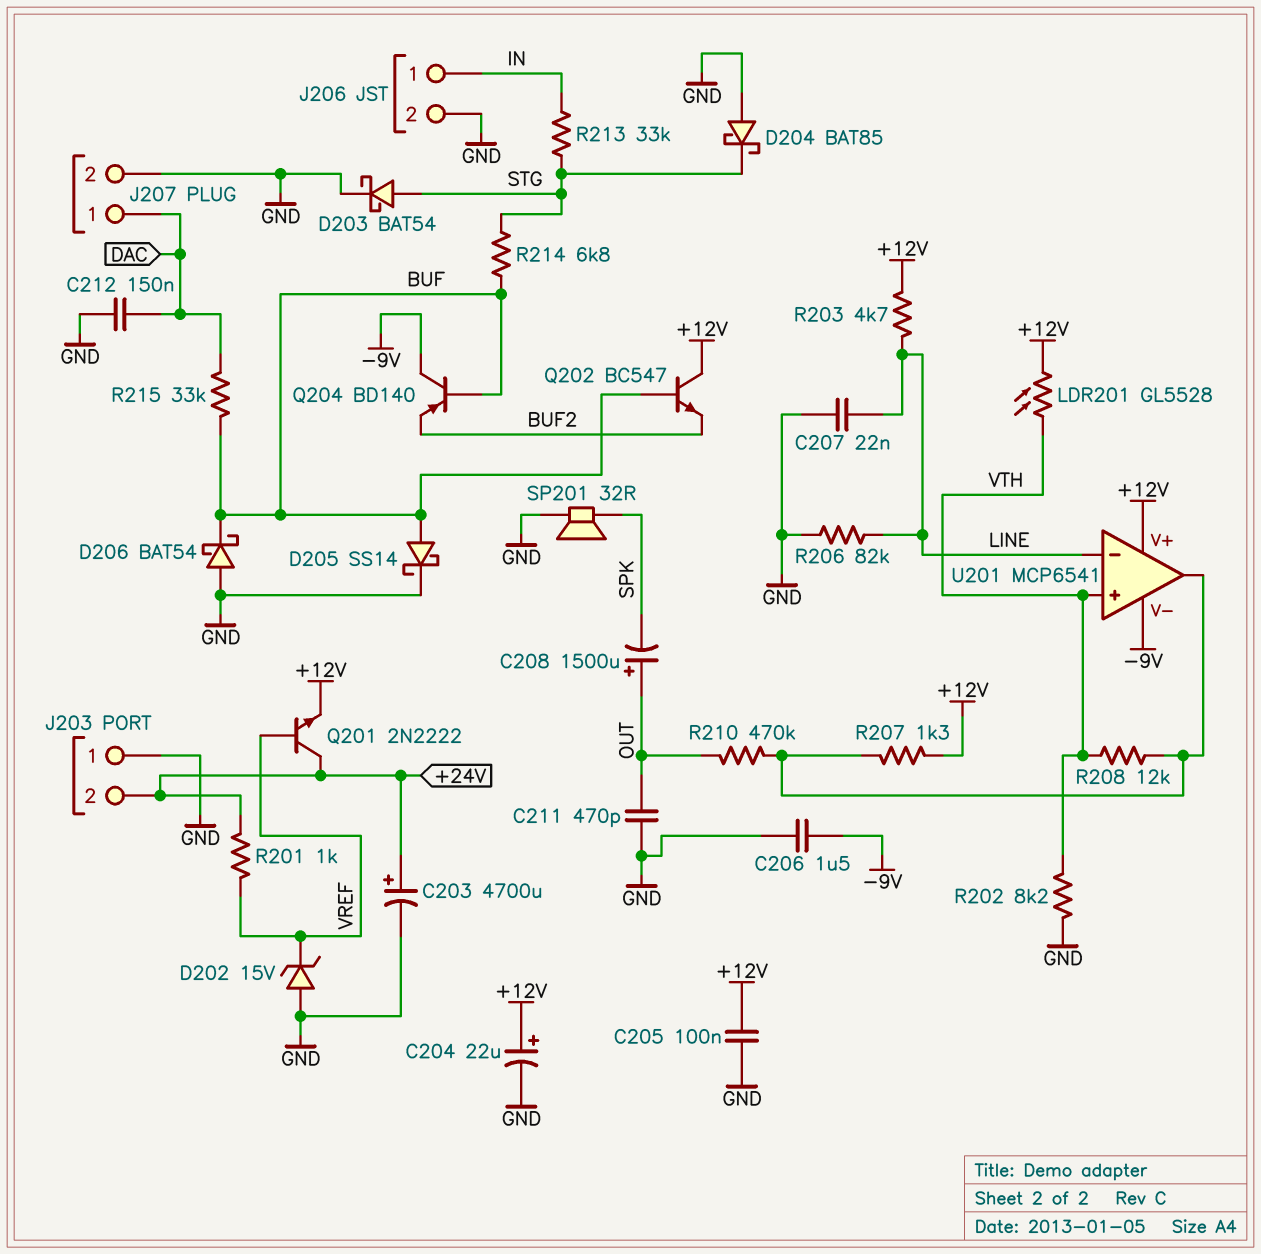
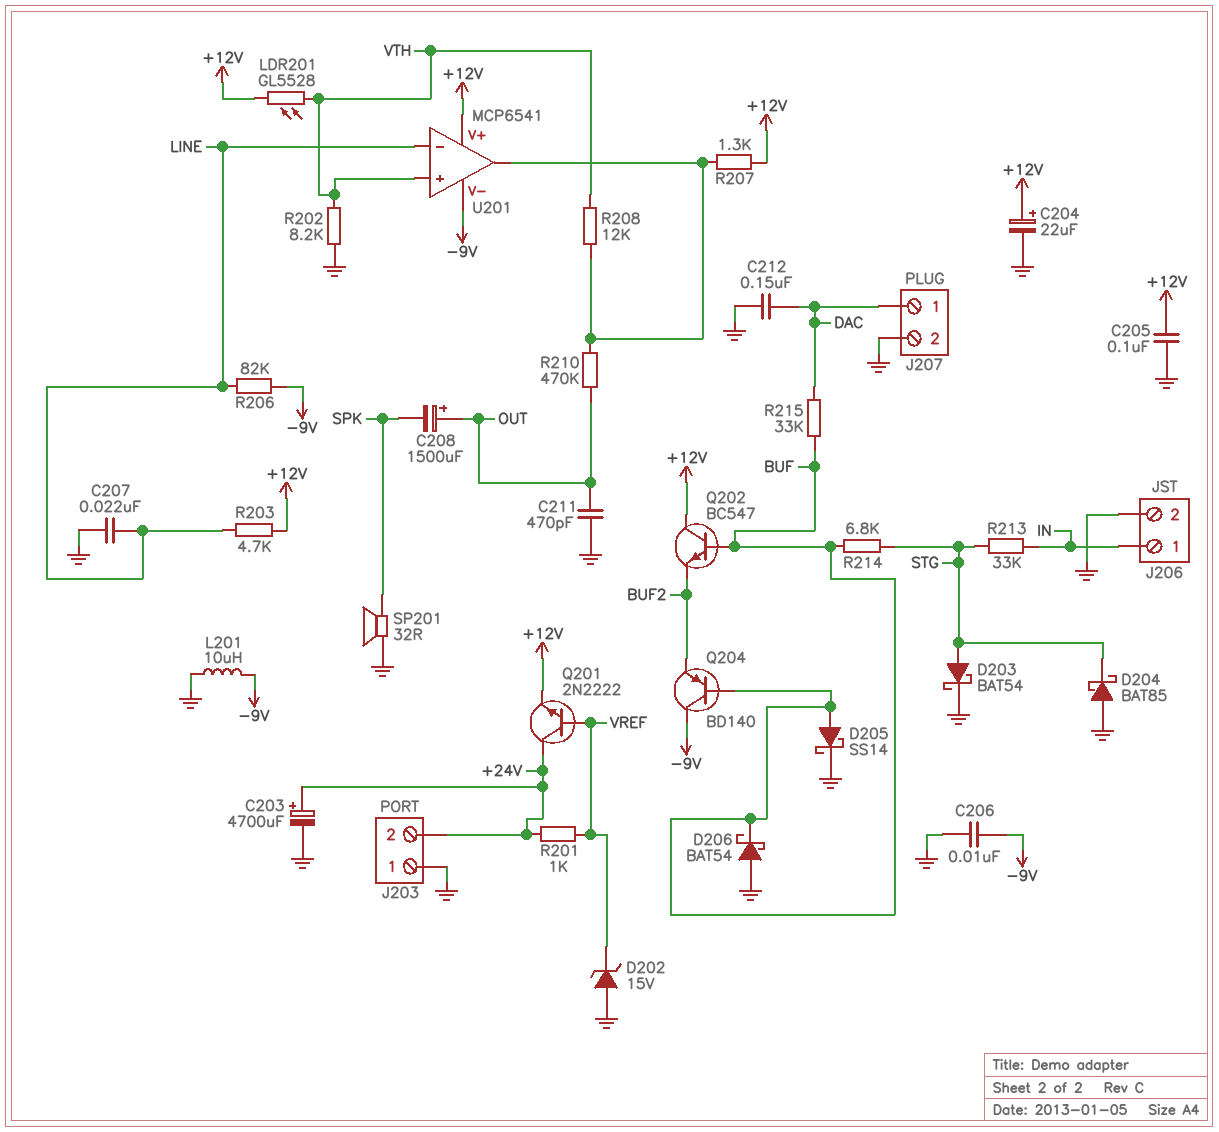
C206: 1.5uF (-9V, GND) -> 10nF (-9V, GND)
L201: none -> 10uH (-9V, GND)
R206: 82k (GND, LINE) -> 82k (-9V, LINE)

